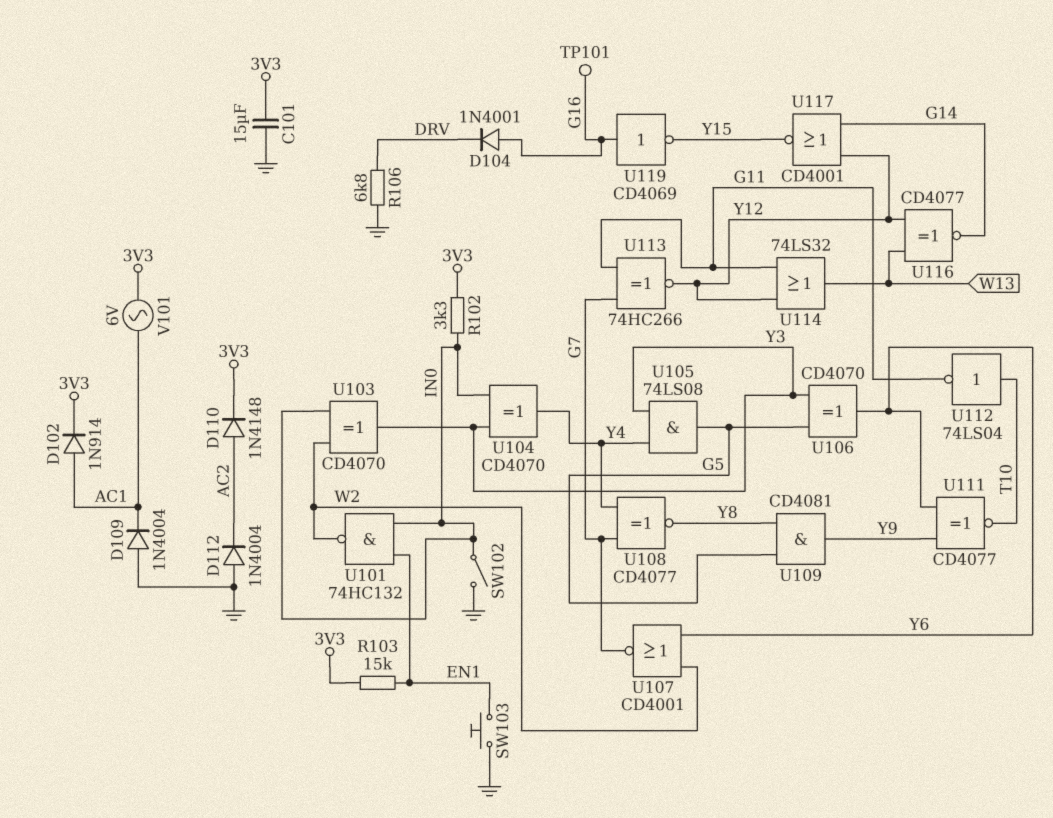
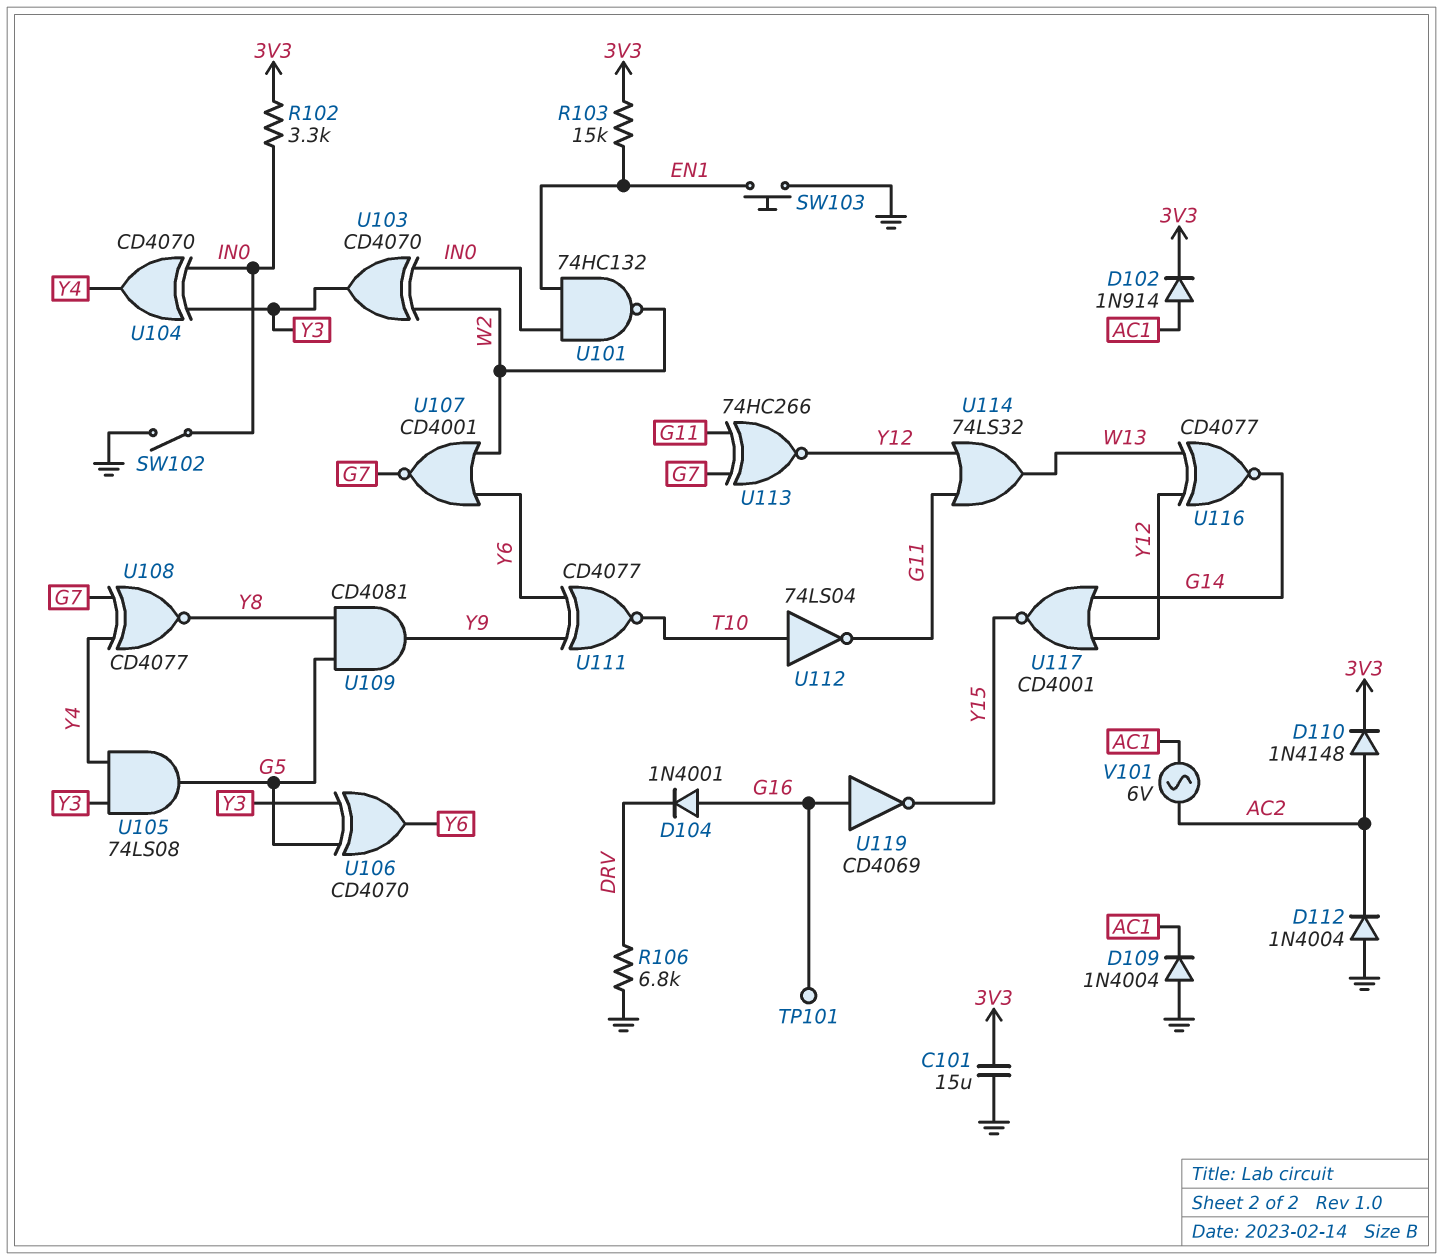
V101: AC 6V (3V3, AC1) -> AC 6V (AC1, AC2)

